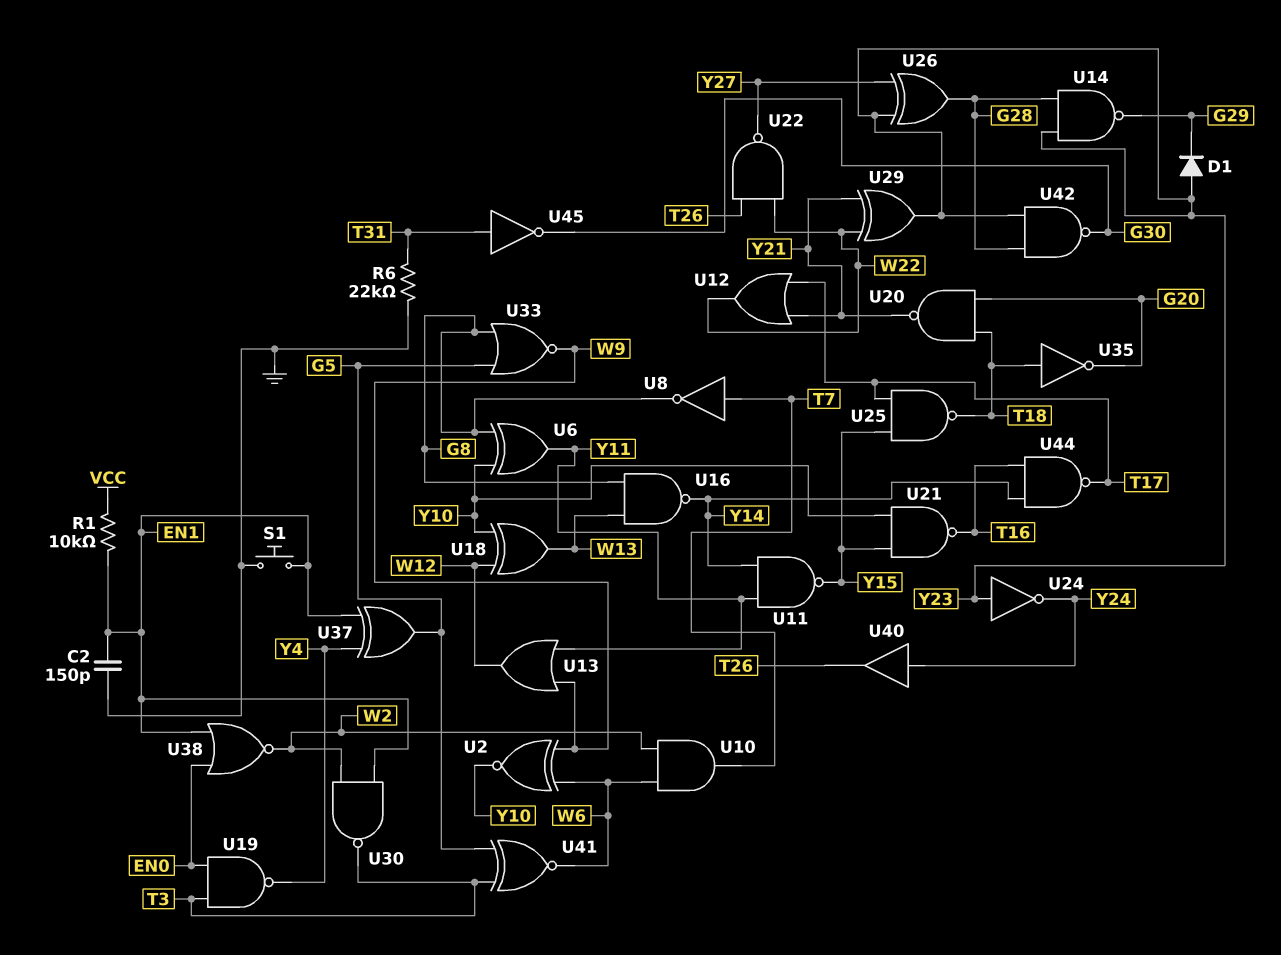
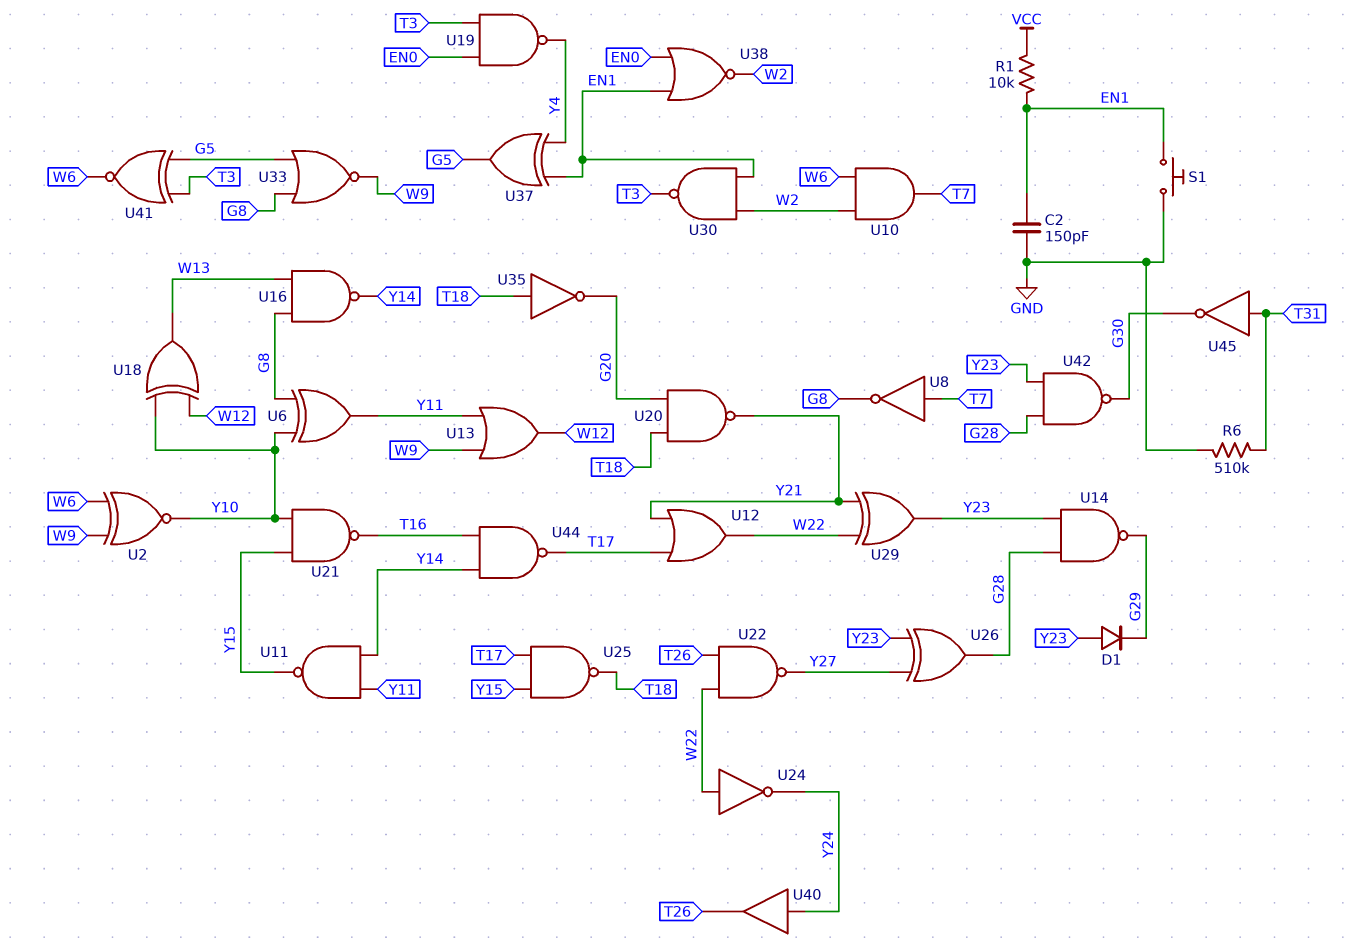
R6: 22k (GND, T31) -> 510k (GND, T31)
U24: NOT (in Y23, out Y24) -> NOT (in W22, out Y24)

